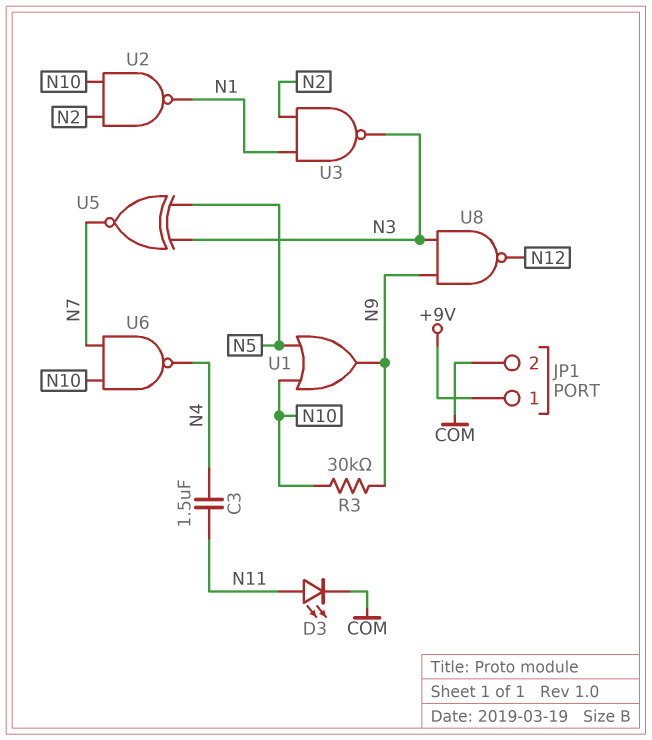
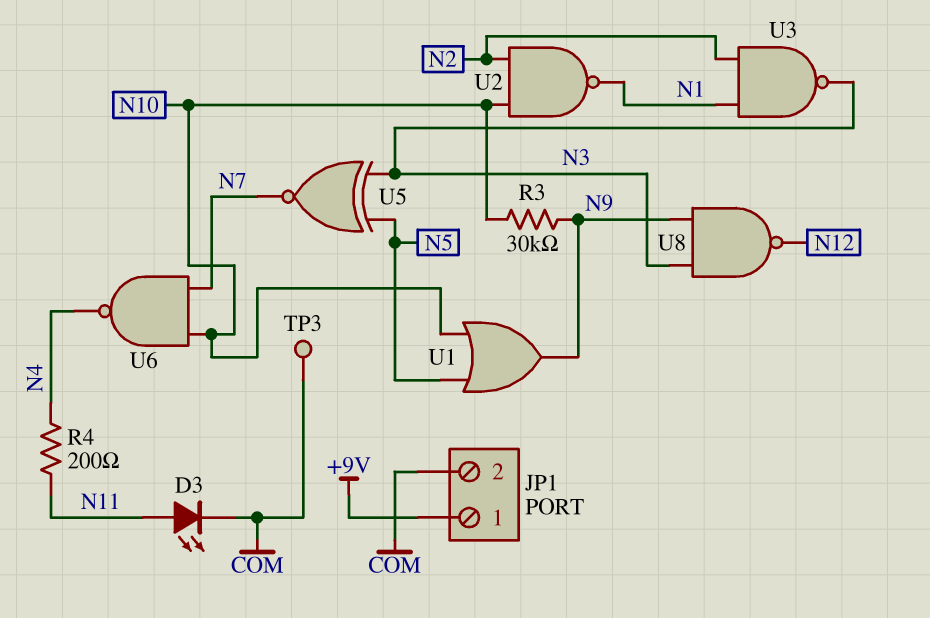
C3: 1.5uF (N4, N11) -> none
R4: none -> 200 (N4, N11)
TP3: none -> test point (COM)

